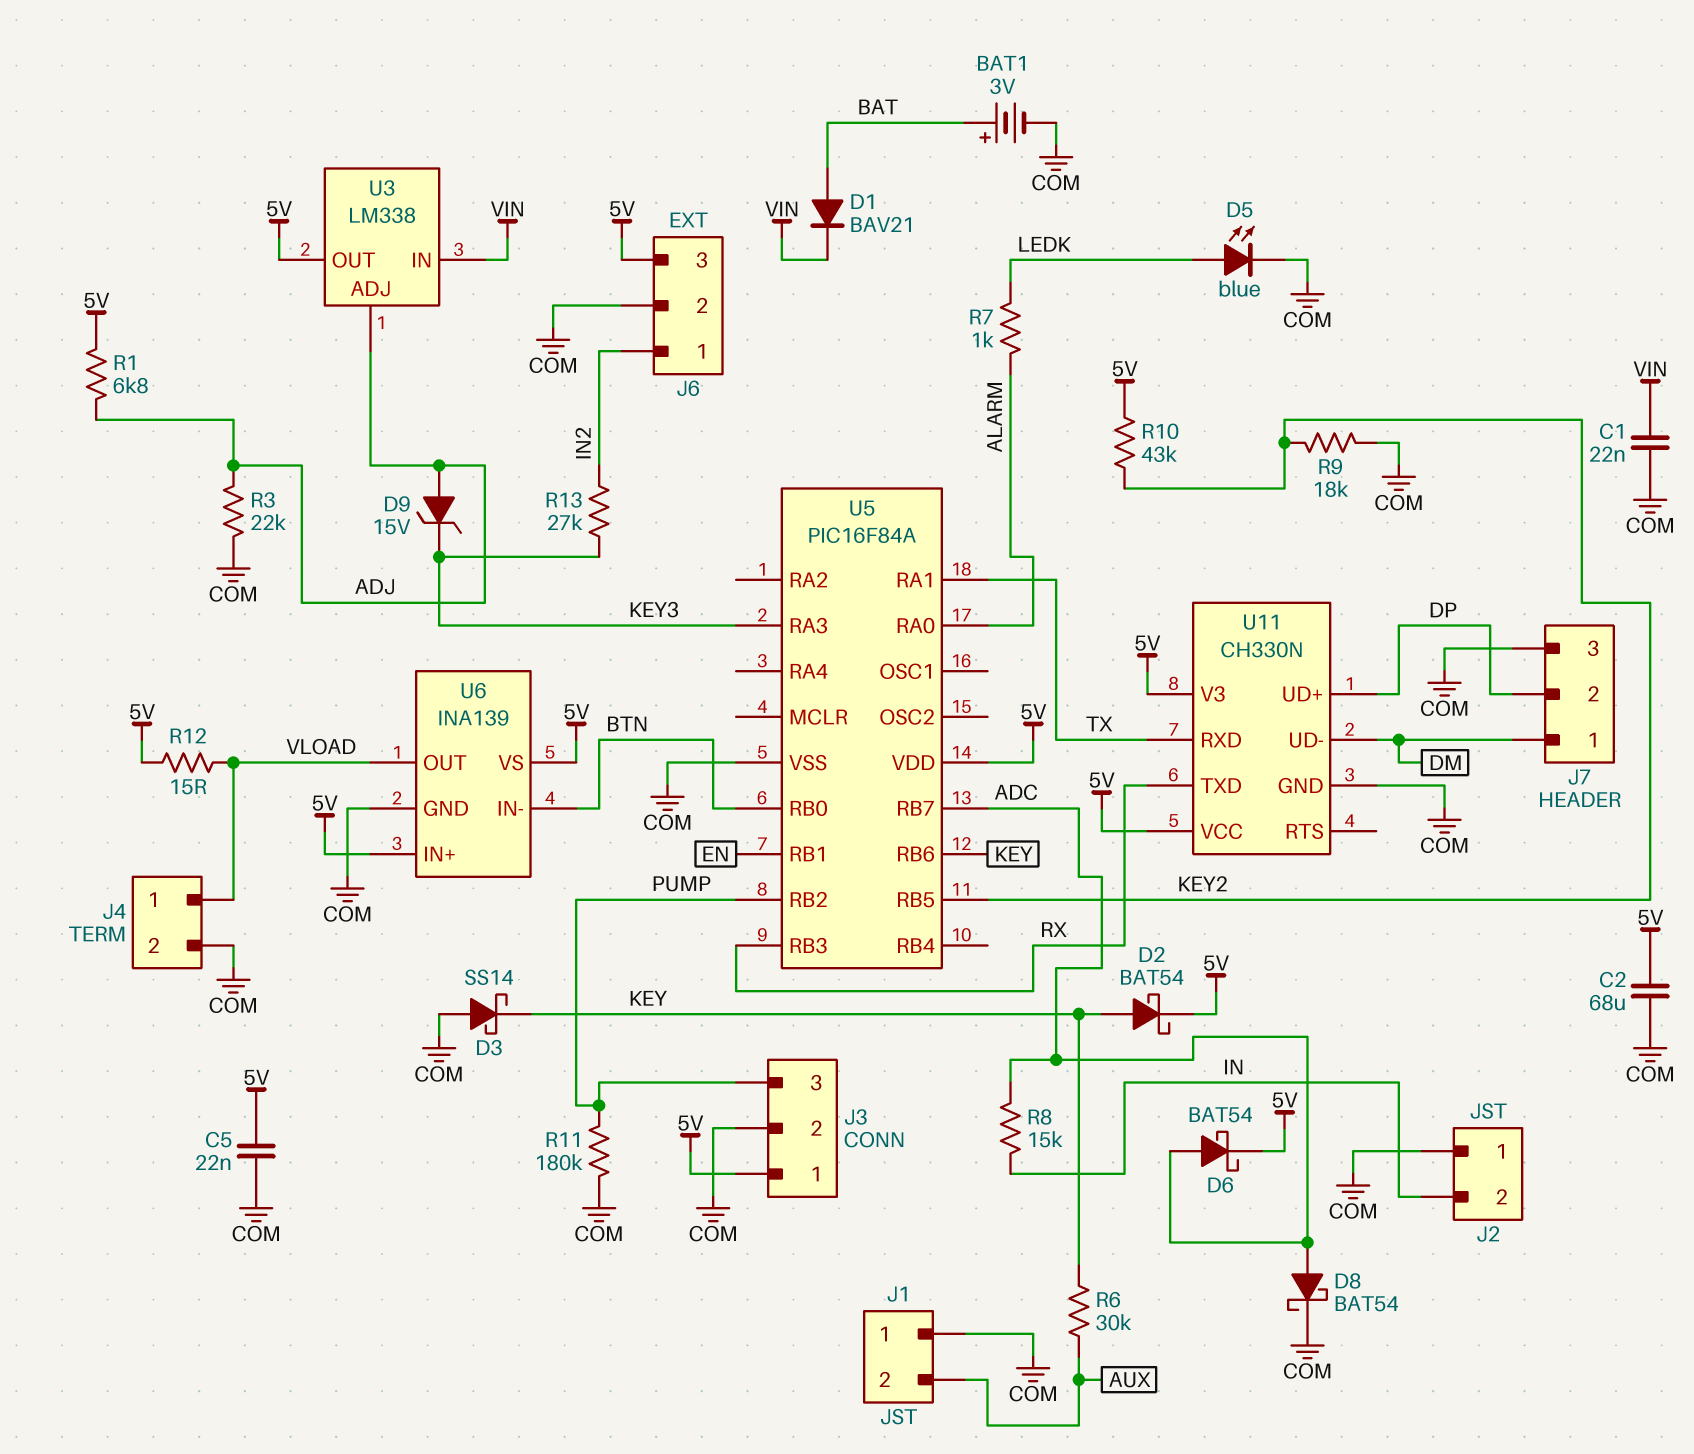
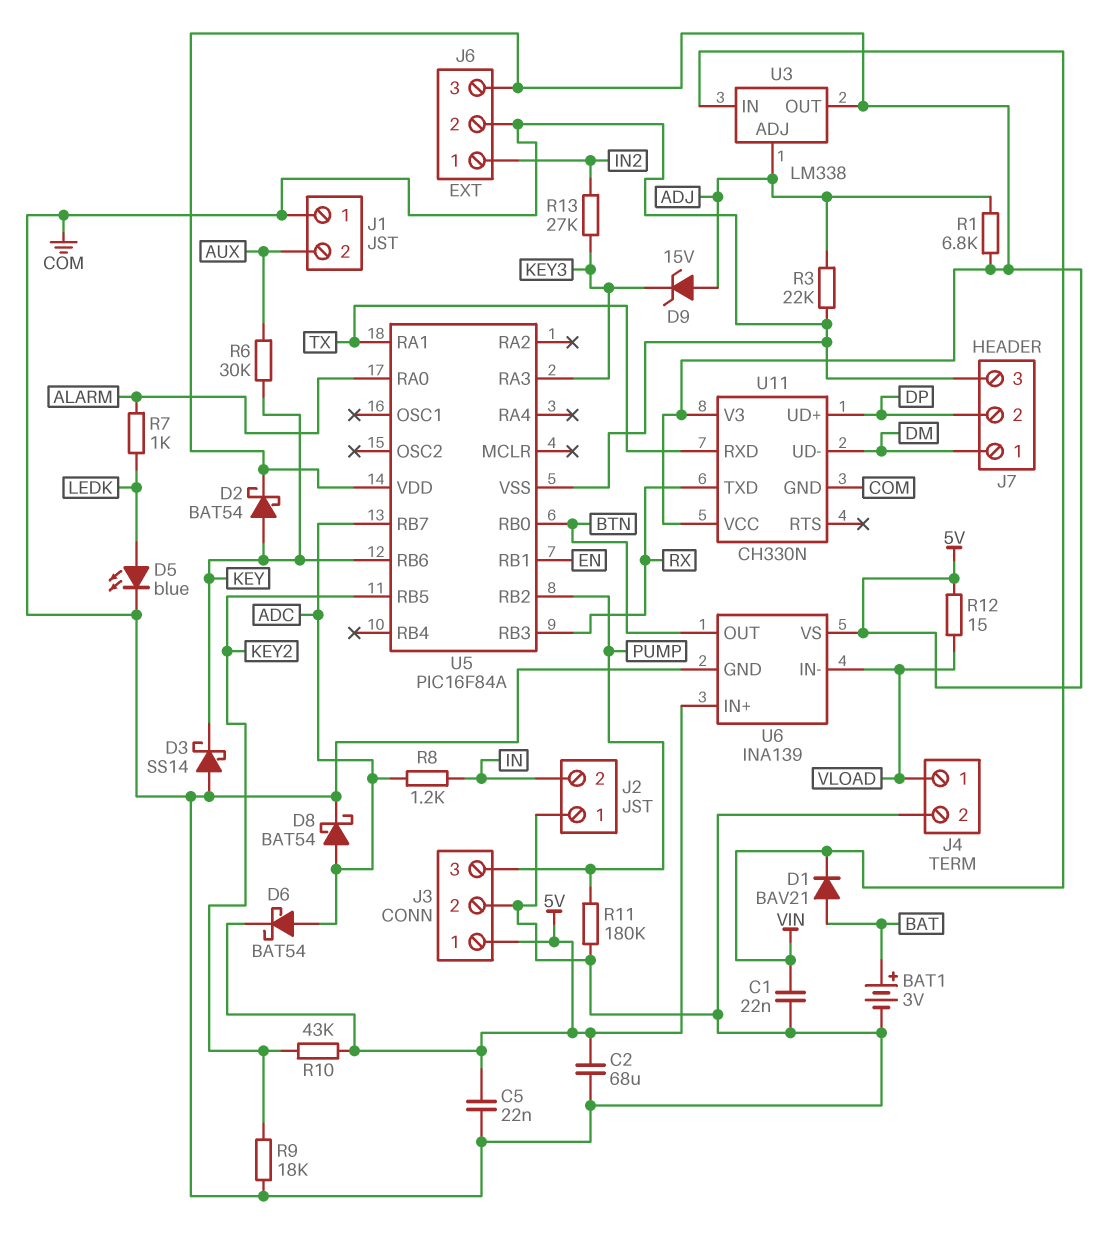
R8: 15k (ADC, IN) -> 1.2k (ADC, IN)
U6 pin IN-: BTN -> VLOAD
U6 pin OUT: VLOAD -> BTN

